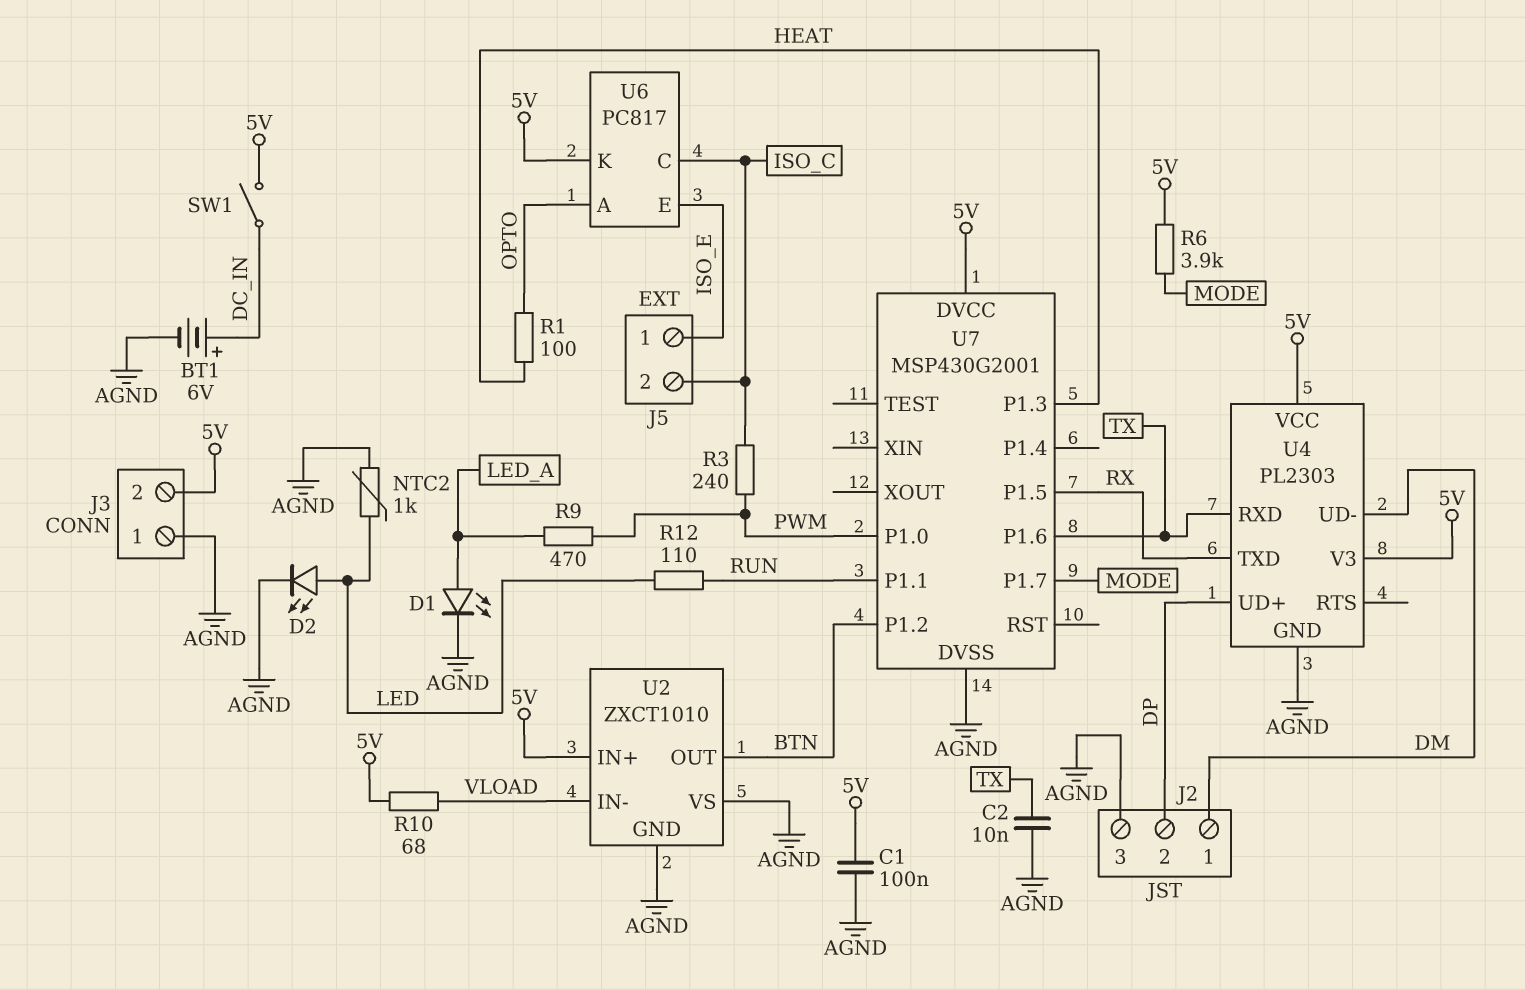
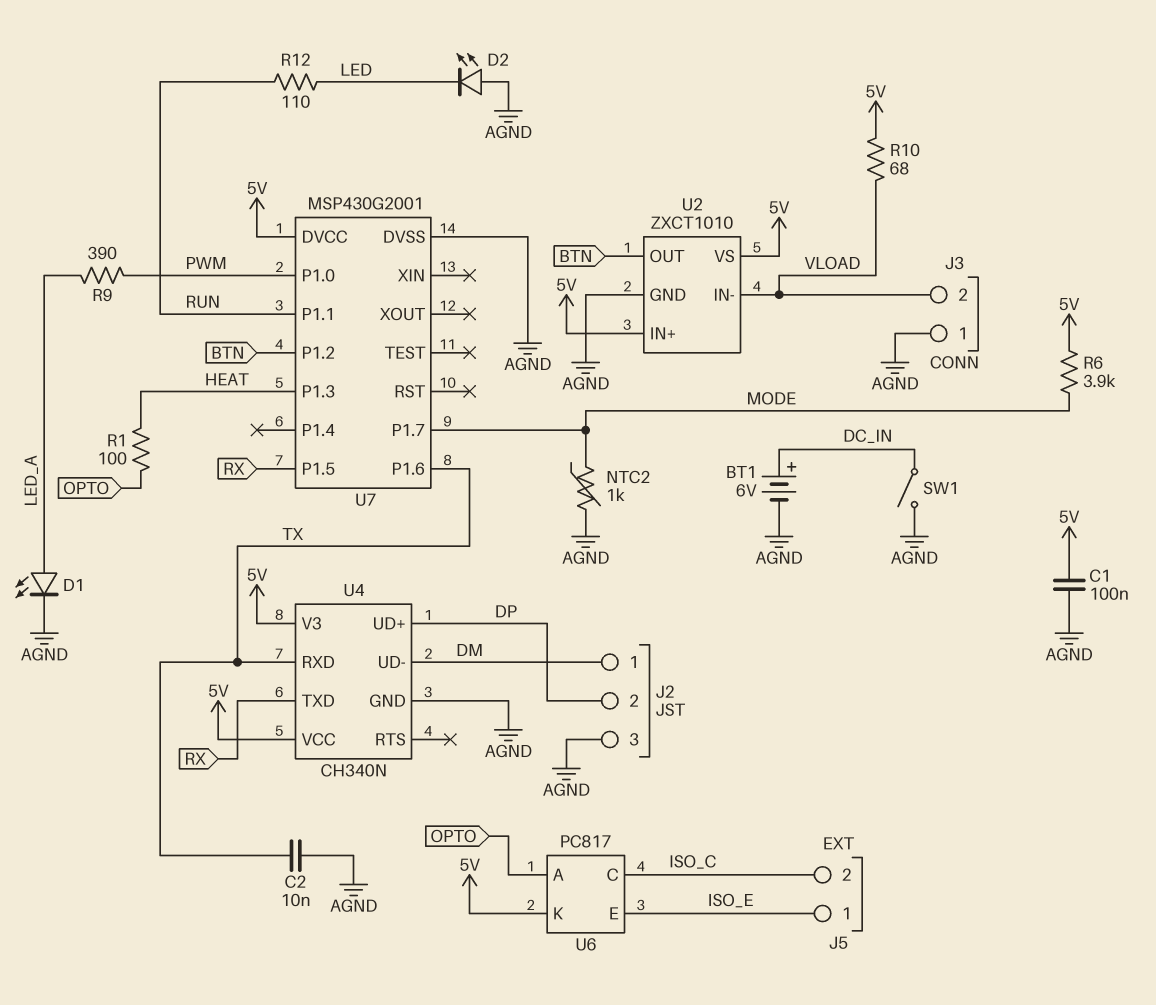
D2: LED (A LED, K AGND) -> LED (A AGND, K LED)
J3 pin 2: 5V -> VLOAD
NTC2: 1k (AGND, LED) -> 1k (AGND, MODE)
R3: 240 (ISO_C, PWM) -> none
R9: 470 (LED_A, PWM) -> 390 (LED_A, PWM)
SW1: switch (5V, DC_IN) -> switch (AGND, DC_IN)
U2 pin VS: AGND -> 5V
U4: PL2303 -> CH340N

